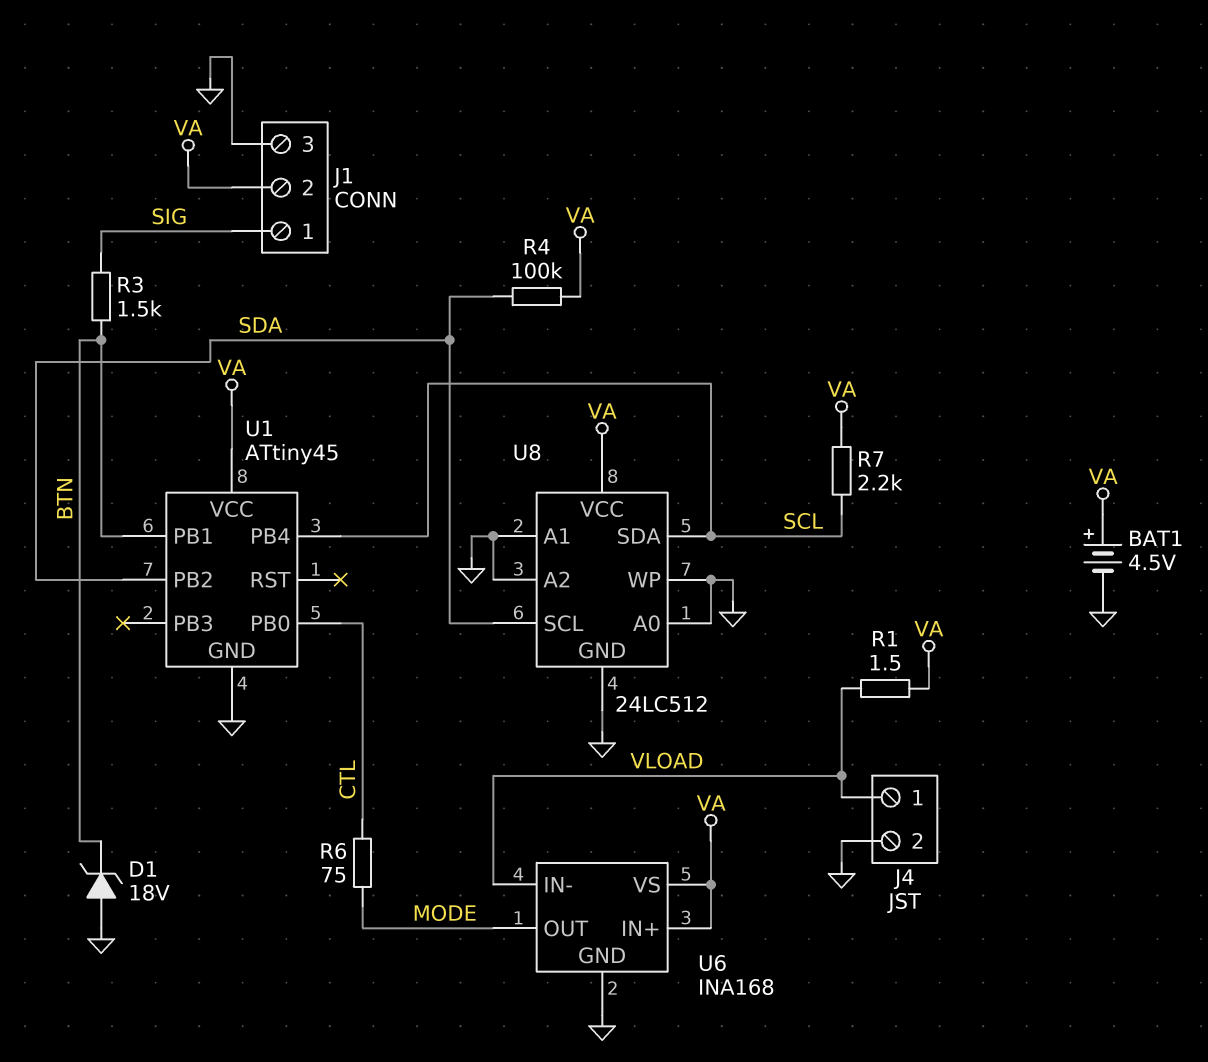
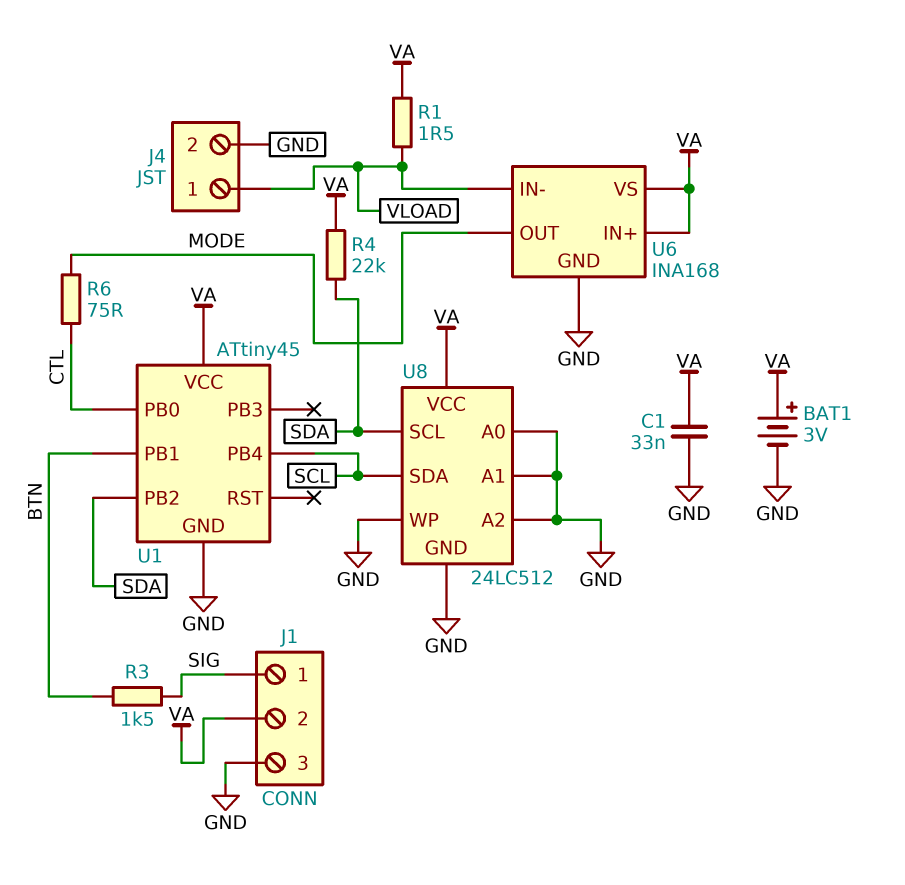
BAT1: 4.5V (plus VA, minus GND) -> 3V (plus VA, minus GND)
C1: none -> 33nF (GND, VA)
D1: zener 18V (A GND, K BTN) -> none
R4: 100k (SDA, VA) -> 22k (SDA, VA)
R7: 2.2k (SCL, VA) -> none

